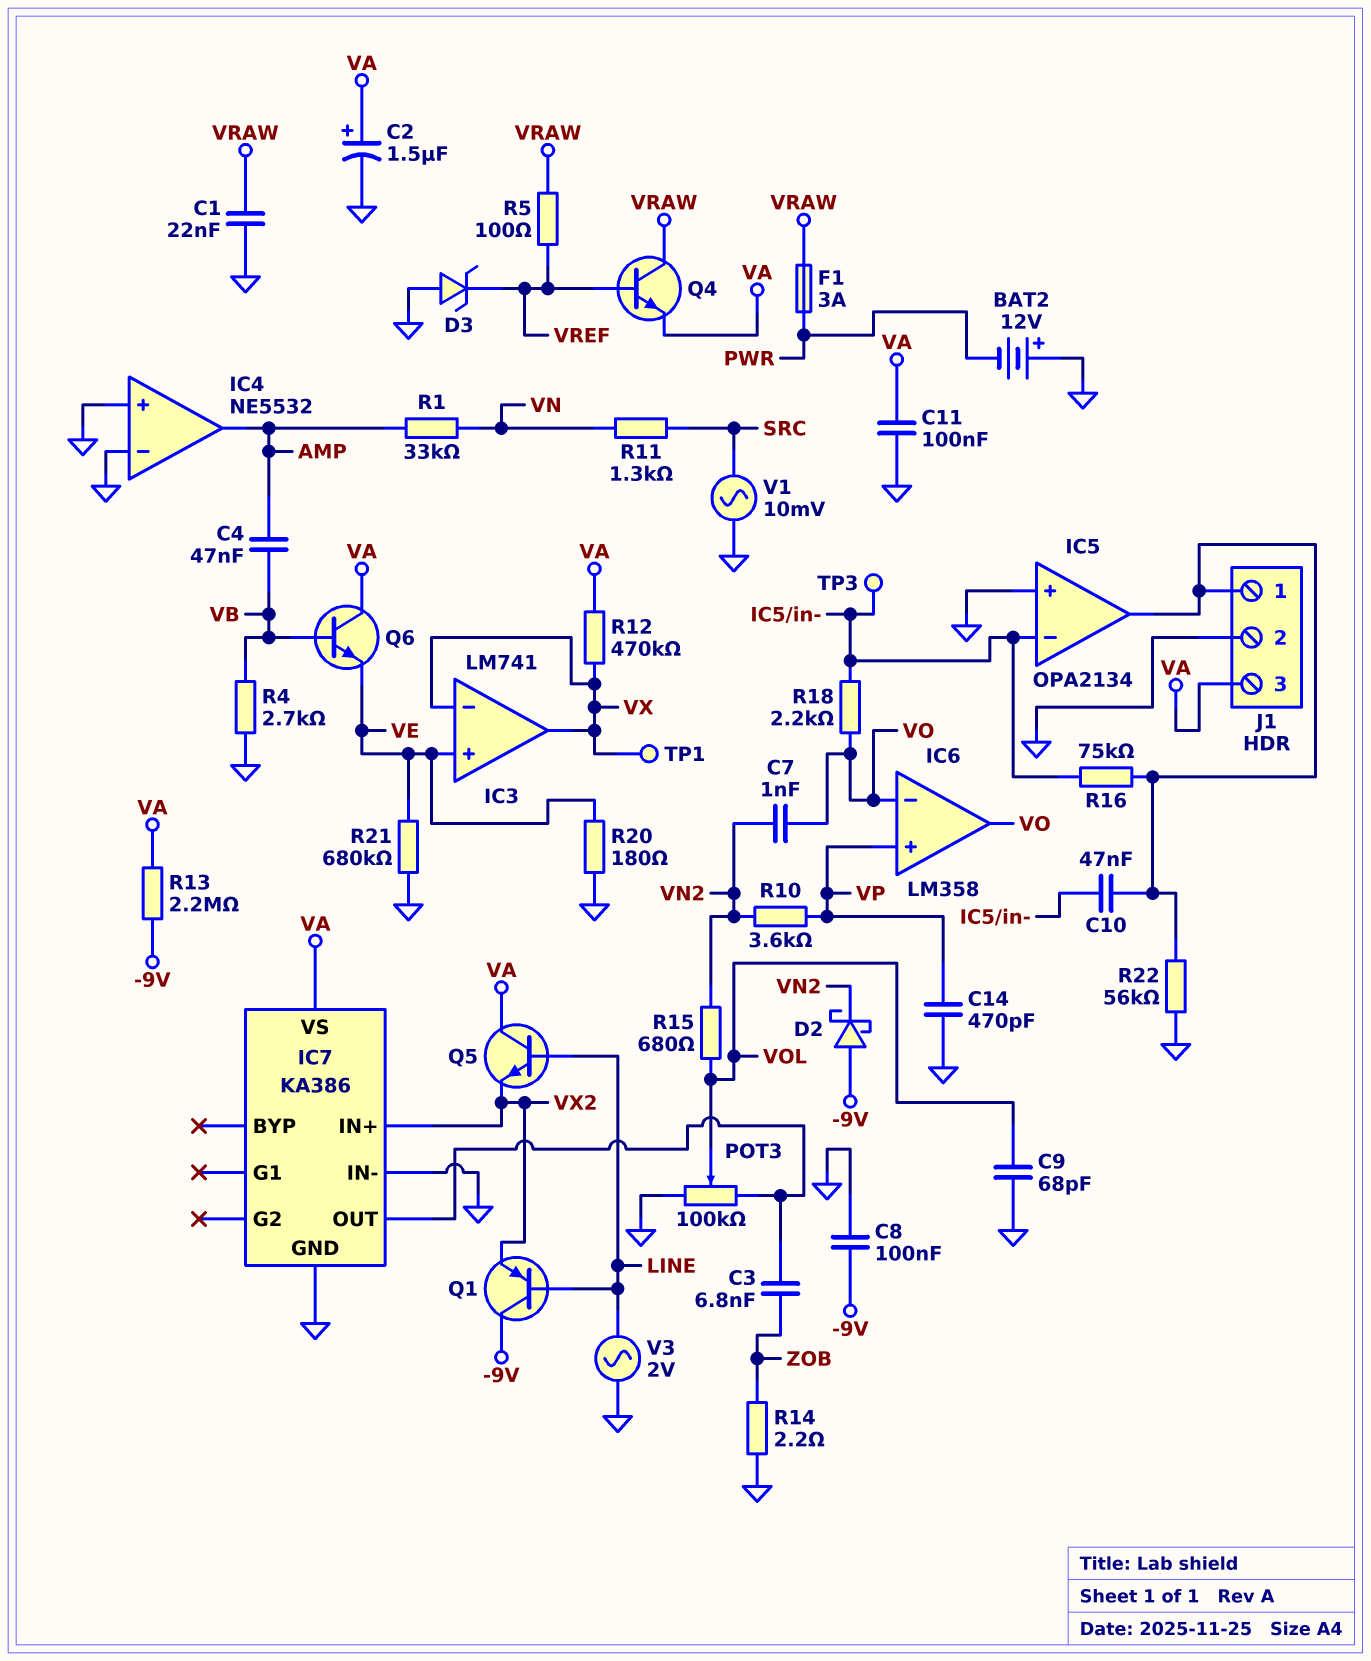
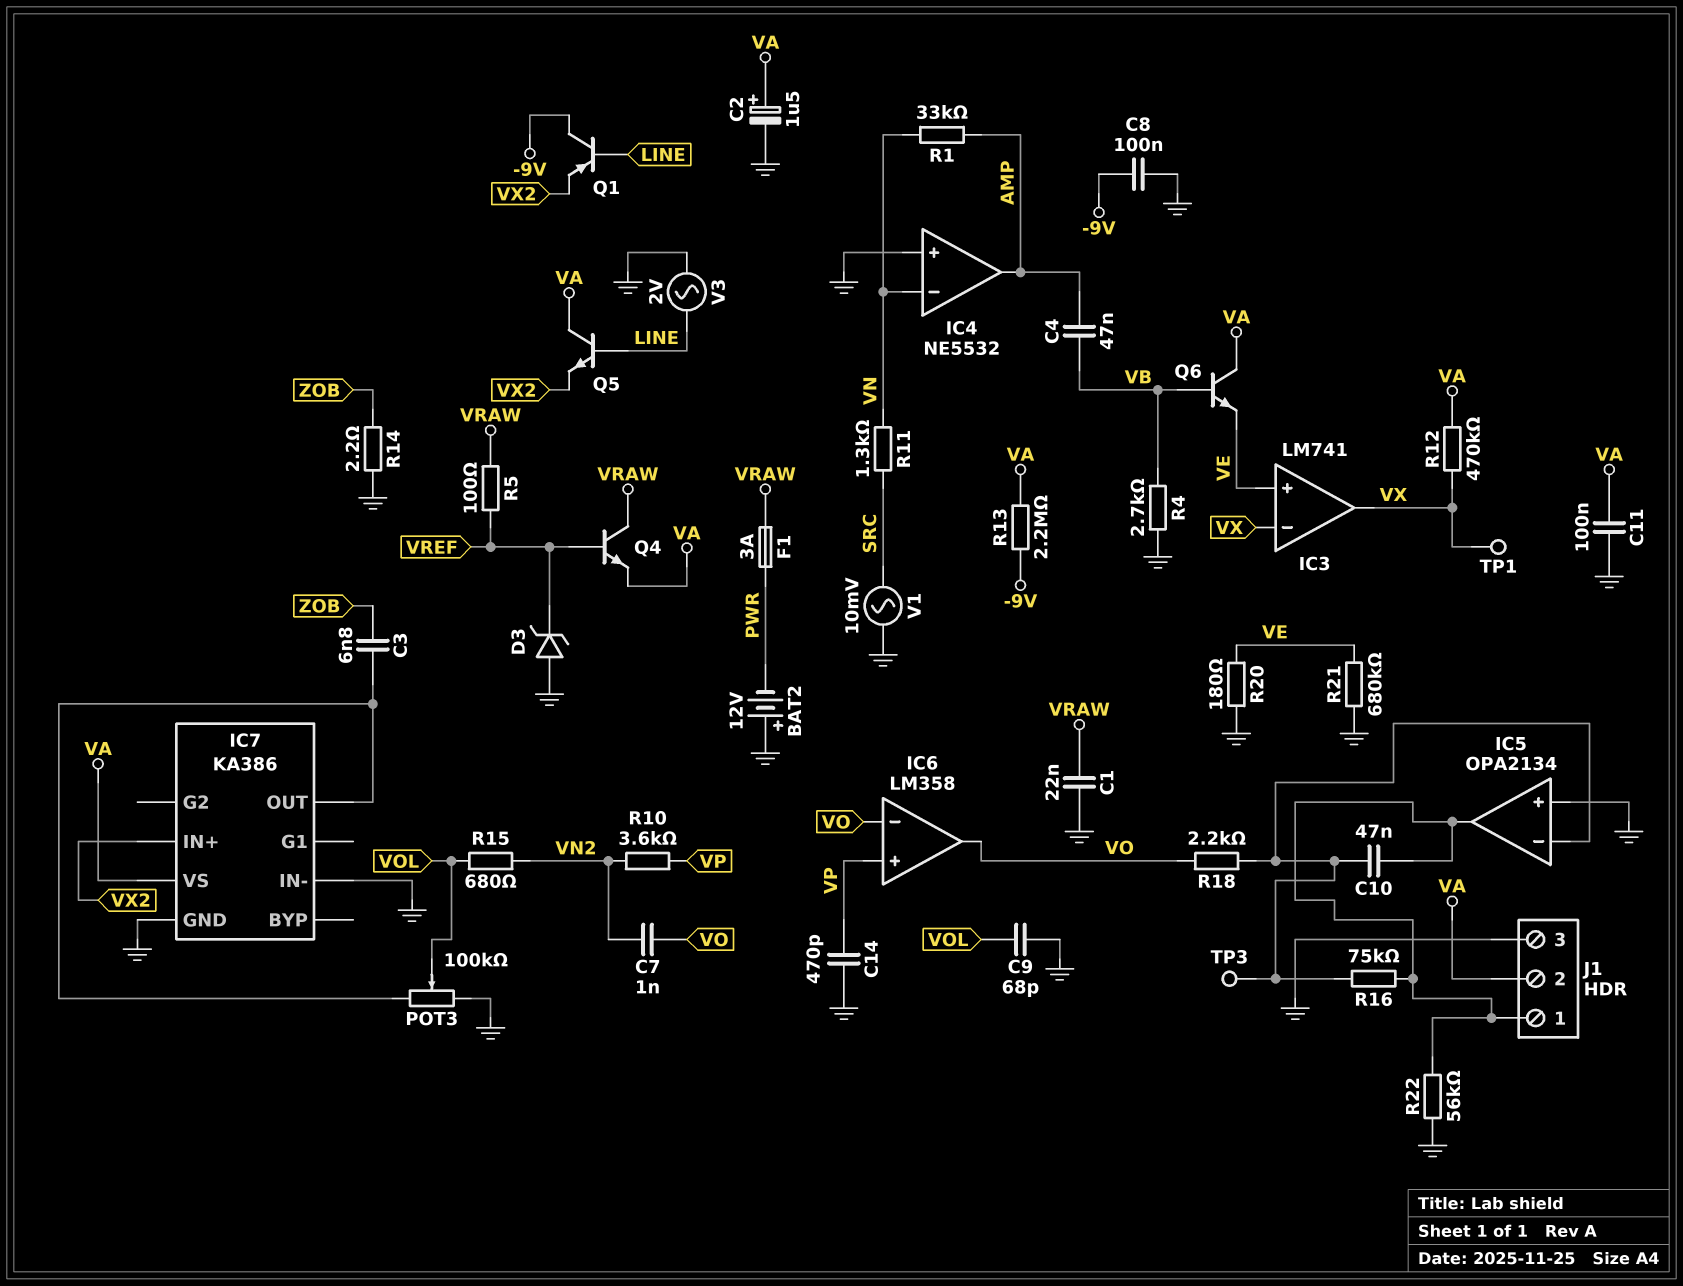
D2: schottky (A -9V, K VN2) -> none
IC4 pin in-: GND -> VN
J1 pin 2: GND -> VA
J1 pin 3: VA -> GND

